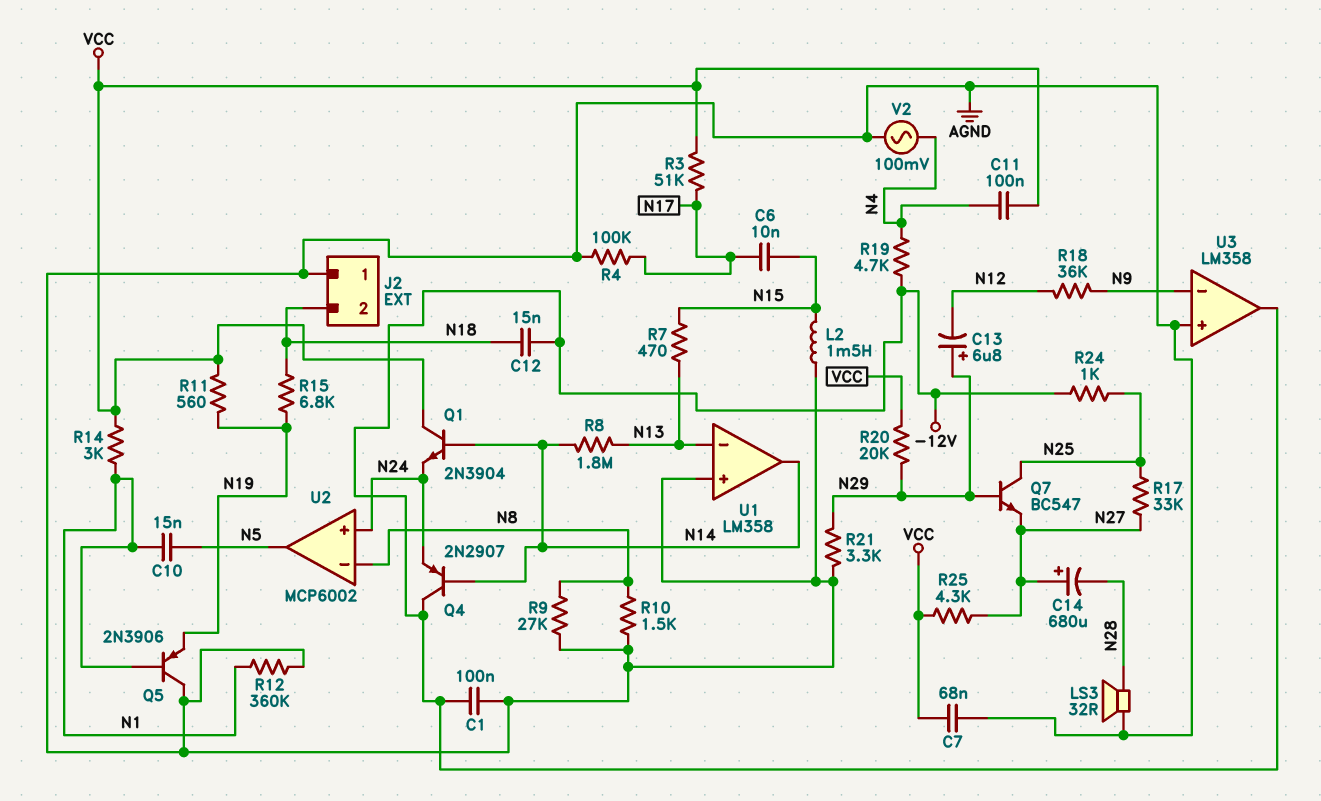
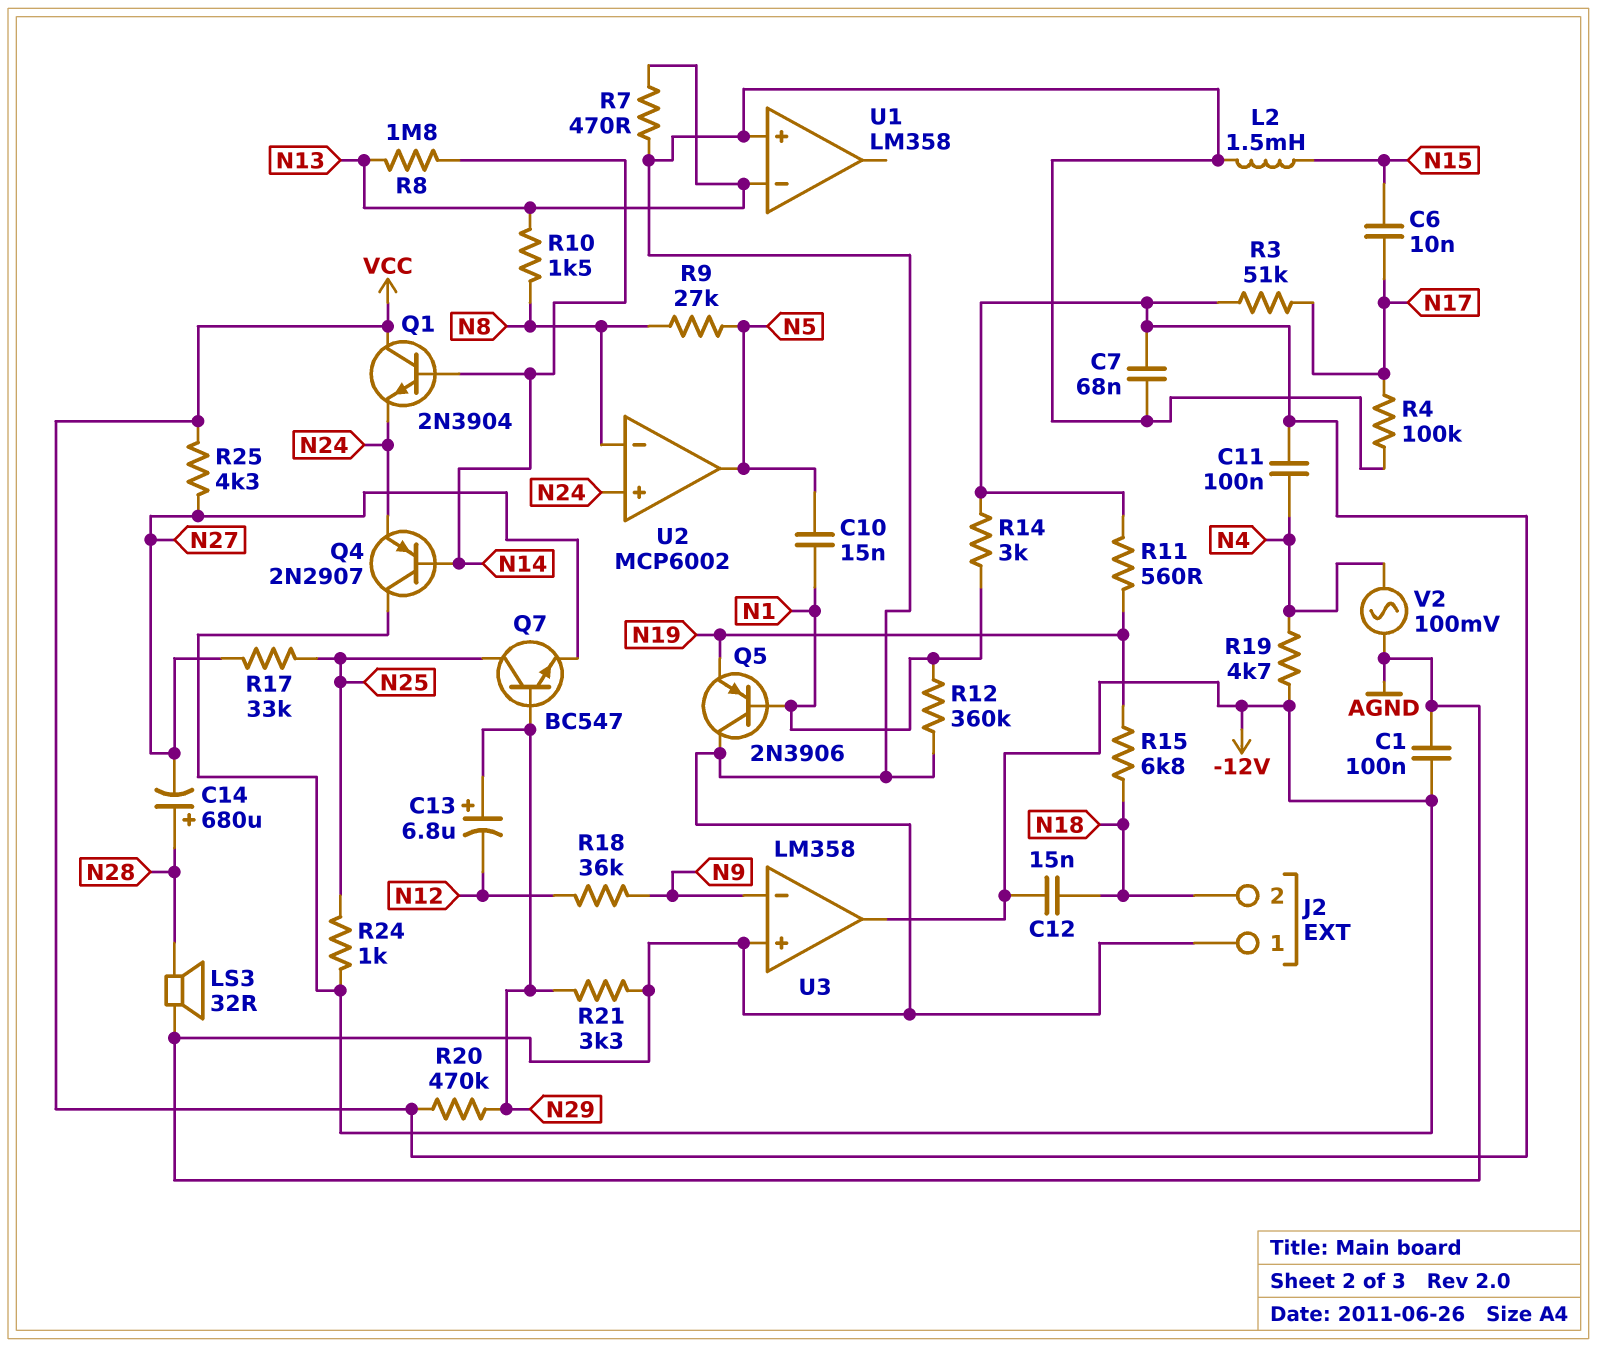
C14: 680uF (plus N27, minus N28) -> 680uF (plus N28, minus N27)
R7: 470 (N13, N15) -> 470 (AGND, N13)
R9: 27k (AGND, N8) -> 27k (N5, N8)
R10: 1.5k (AGND, N8) -> 1.5k (N8, N13)
R20: 20k (N29, VCC) -> 470k (N29, VCC)
U1 pin out: N14 -> none

